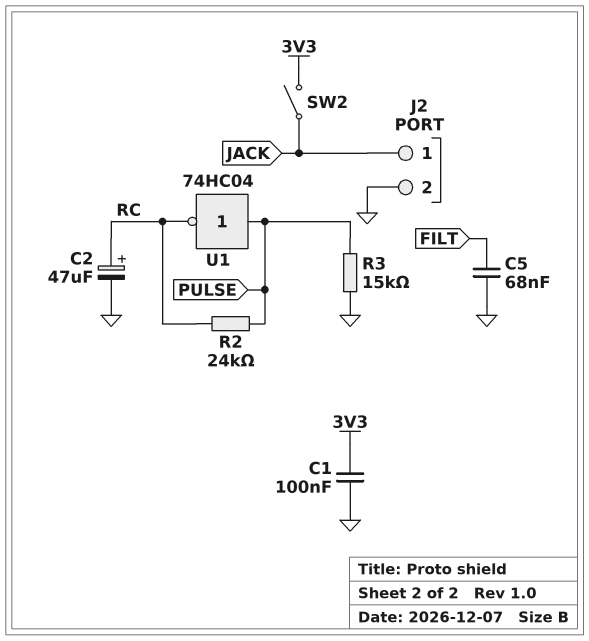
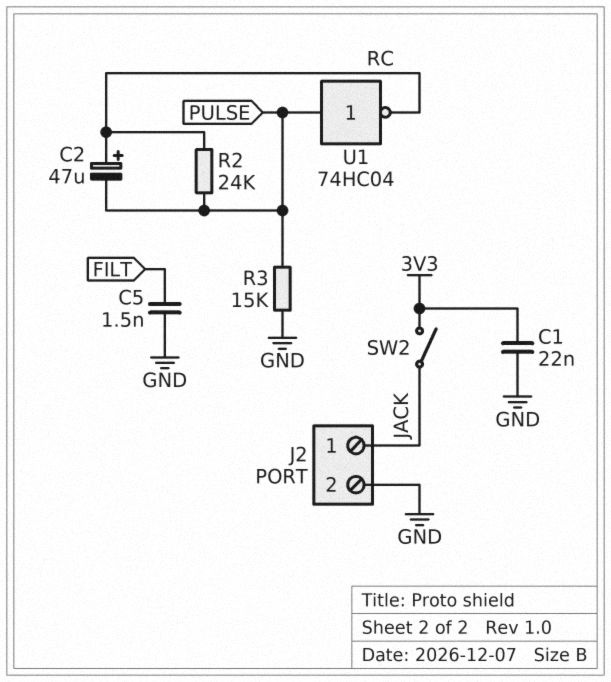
C1: 100nF (3V3, GND) -> 22nF (3V3, GND)
C2: 47uF (plus RC, minus GND) -> 47uF (plus RC, minus PULSE)
C5: 68nF (FILT, GND) -> 1.5nF (FILT, GND)

